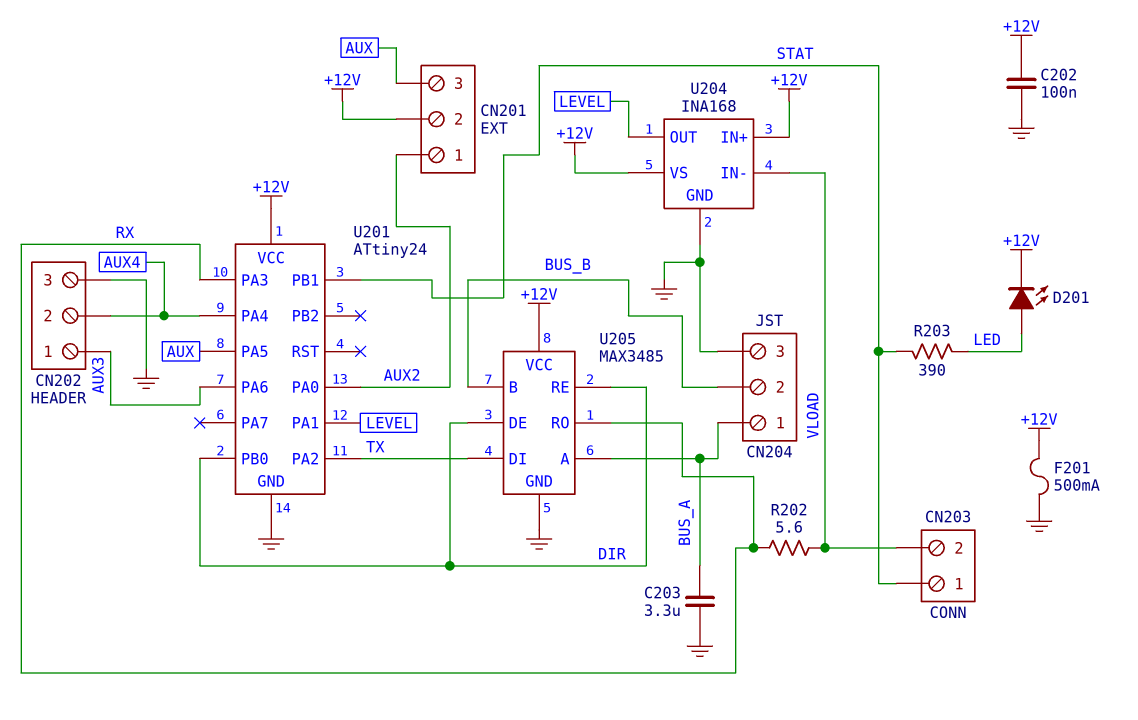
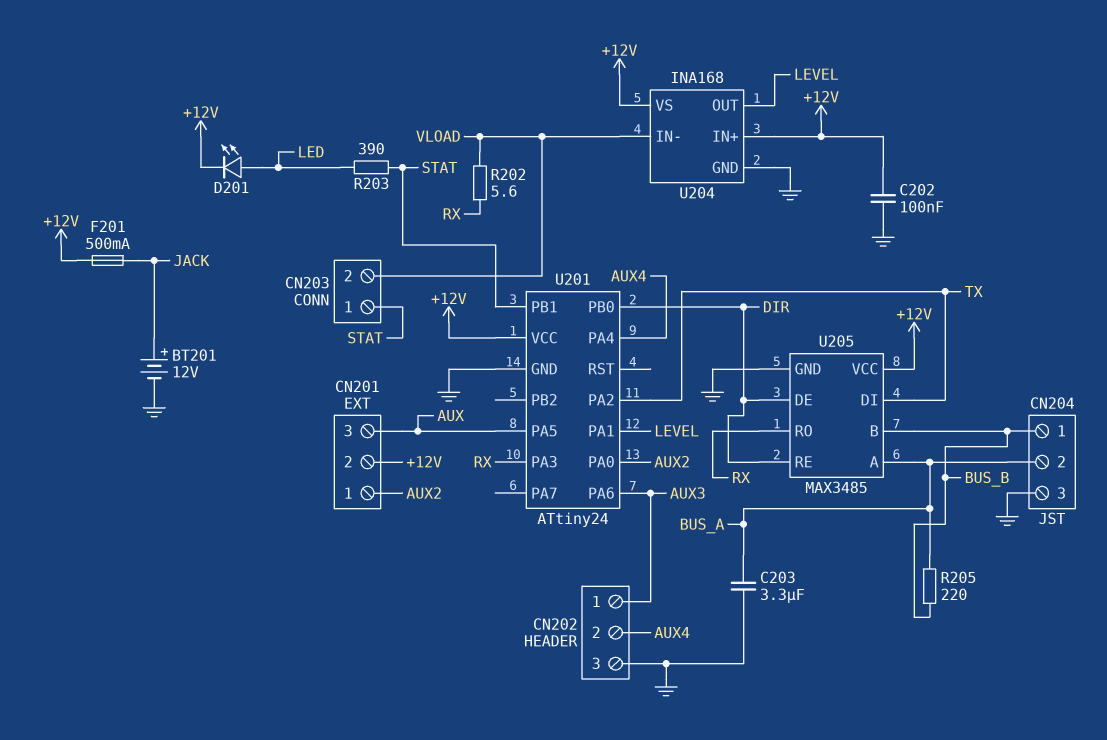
BT201: none -> 12V (plus JACK, minus GND)
CN204 pin 1: BUS_A -> BUS_B
CN204 pin 2: BUS_B -> BUS_A
F201: 500mA (+12V, GND) -> 500mA (+12V, JACK)
R205: none -> 220 (BUS_A, BUS_B)

